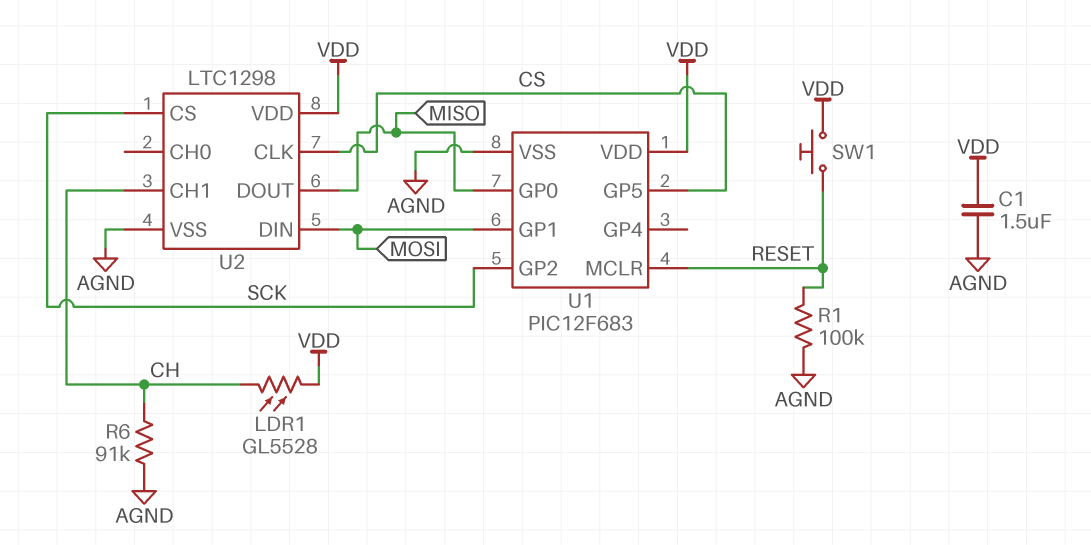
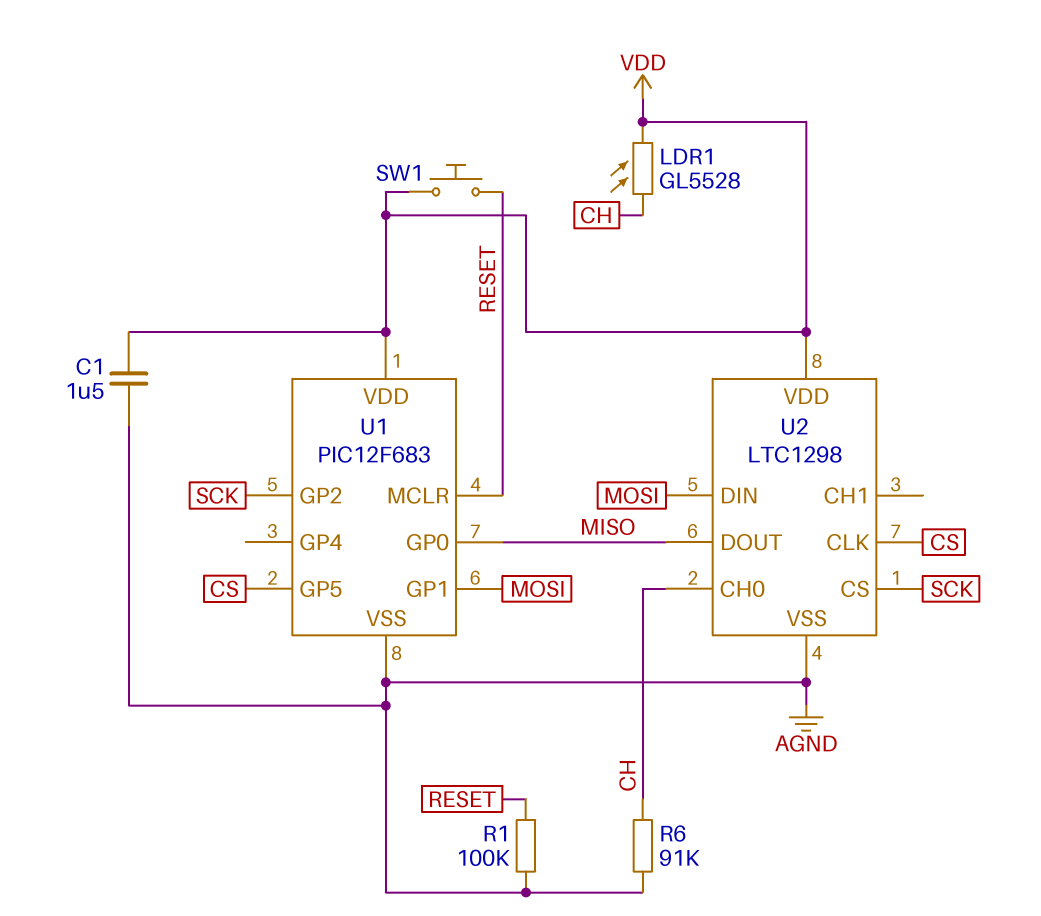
U2 pin CH0: none -> CH
U2 pin CH1: CH -> none

